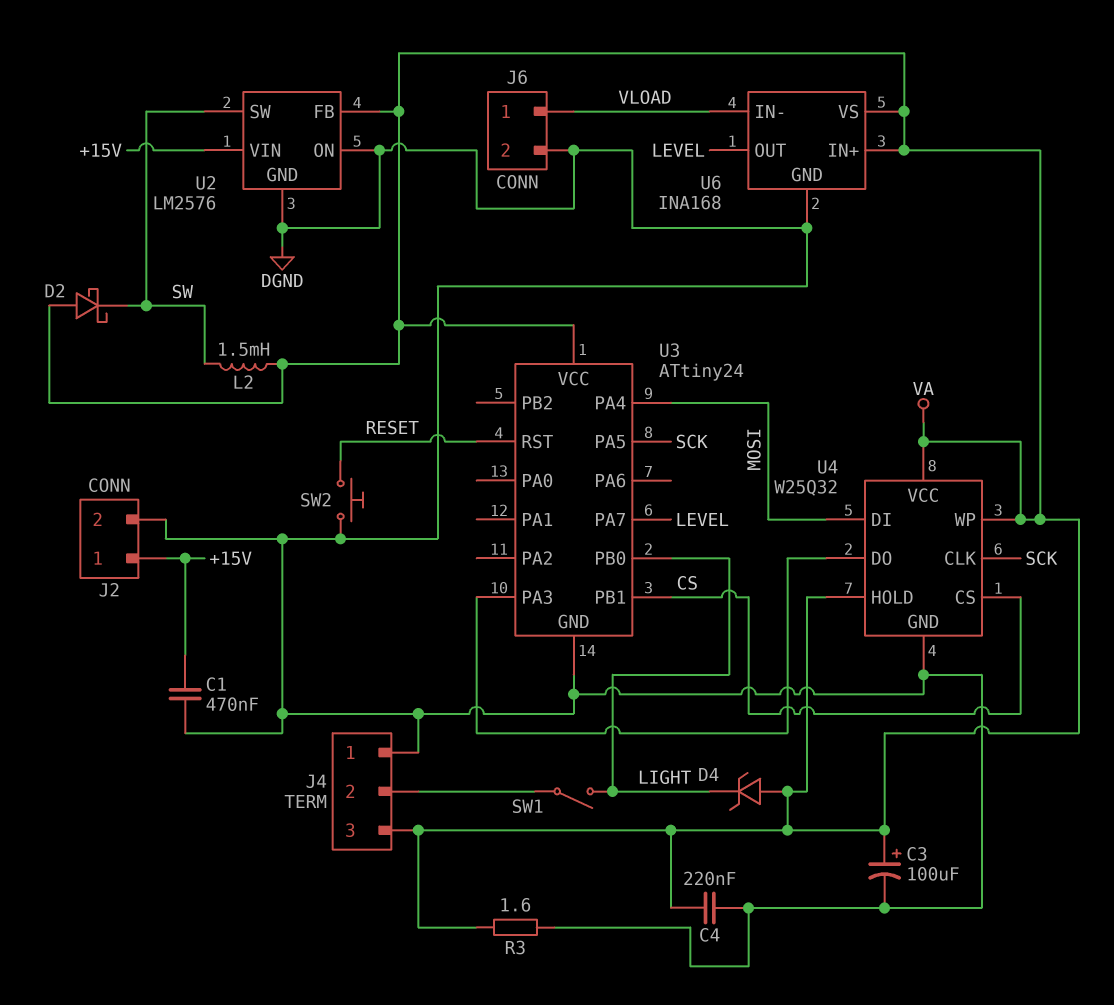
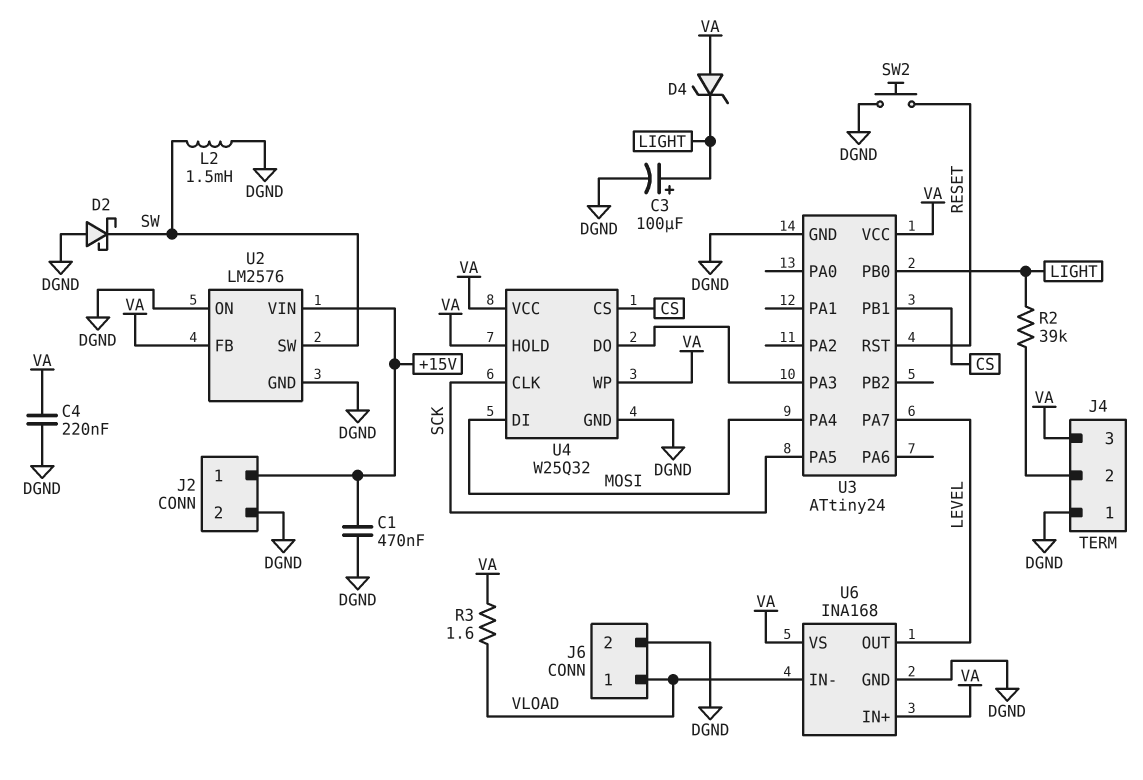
C3: 100uF (plus VA, minus DGND) -> 100uF (plus LIGHT, minus DGND)
D2: schottky (A VA, K SW) -> schottky (A DGND, K SW)
L2: 1.5mH (SW, VA) -> 1.5mH (DGND, SW)
R2: none -> 39k (J4/2, LIGHT)
R3: 1.6 (DGND, VA) -> 1.6 (VA, VLOAD)
SW1: switch (J4/2, LIGHT) -> none

